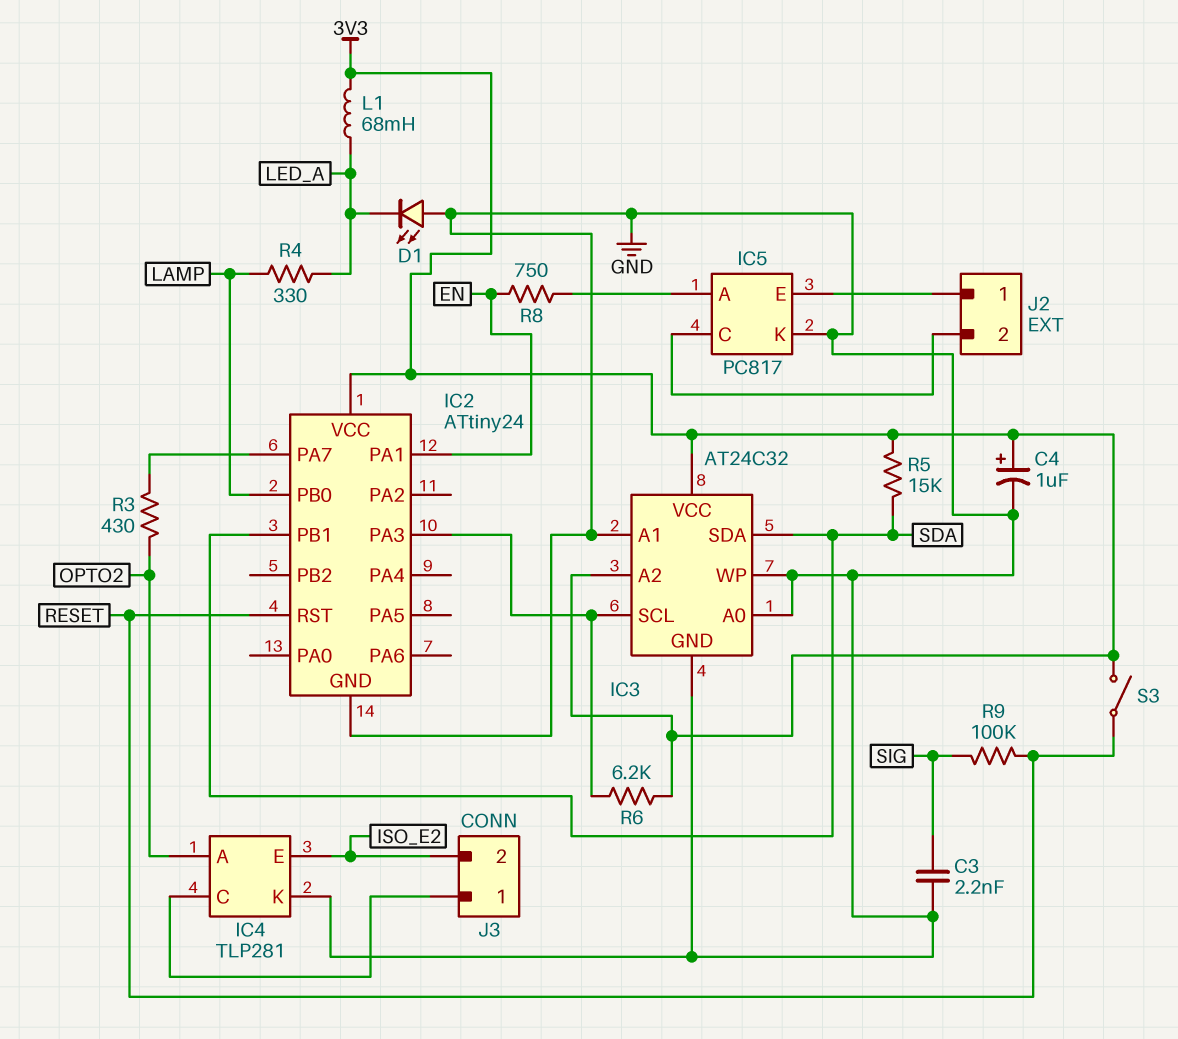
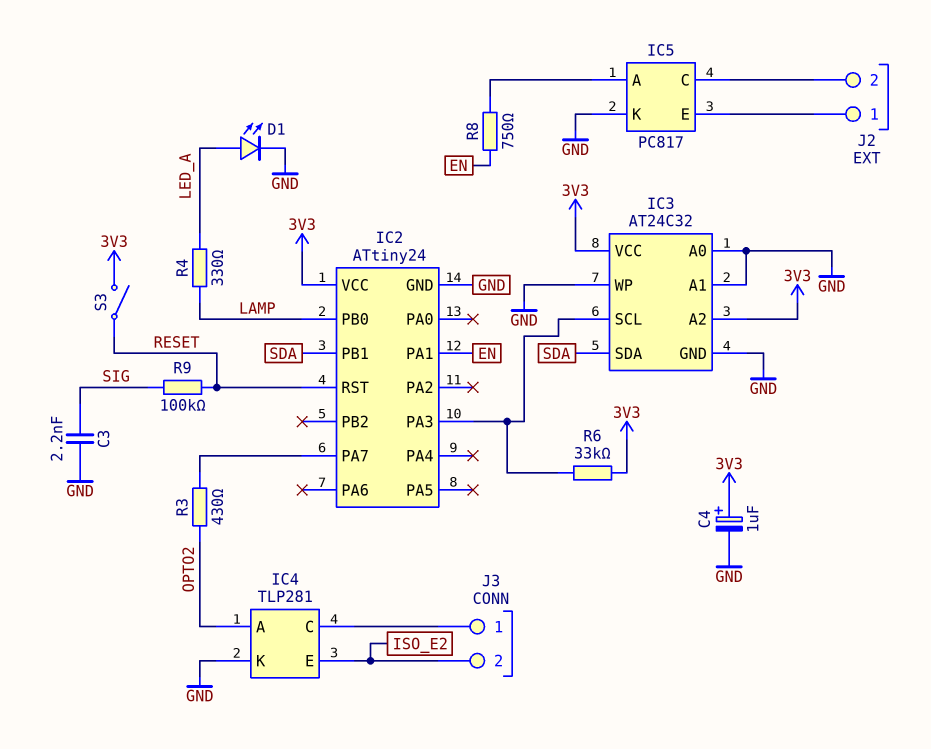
D1: LED (A GND, K LED_A) -> LED (A LED_A, K GND)
L1: 68mH (3V3, LED_A) -> none
R5: 15k (3V3, SDA) -> none
R6: 6.2k (3V3, IC2/PA3) -> 33k (3V3, IC2/PA3)

